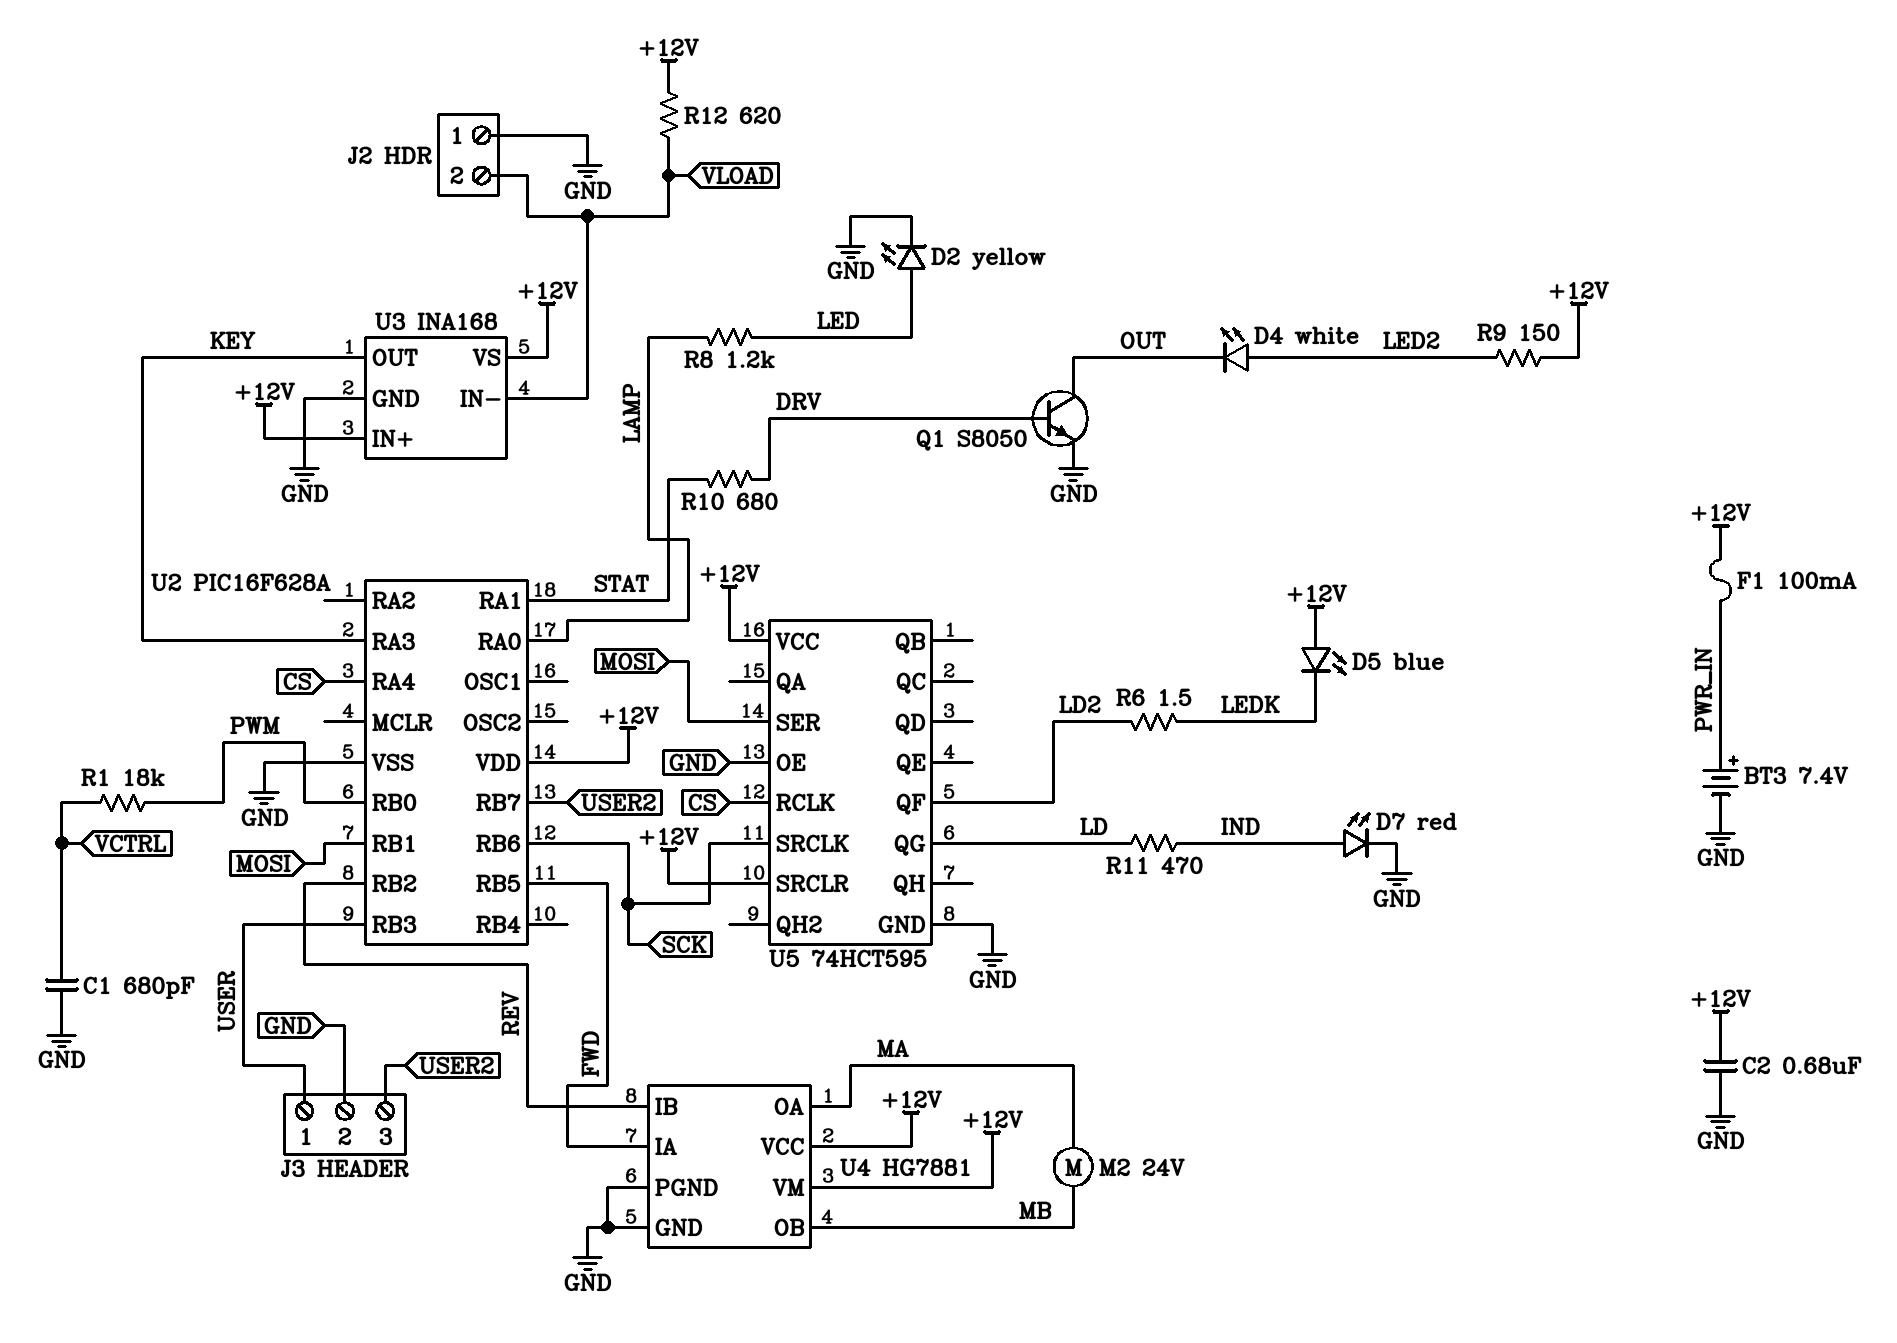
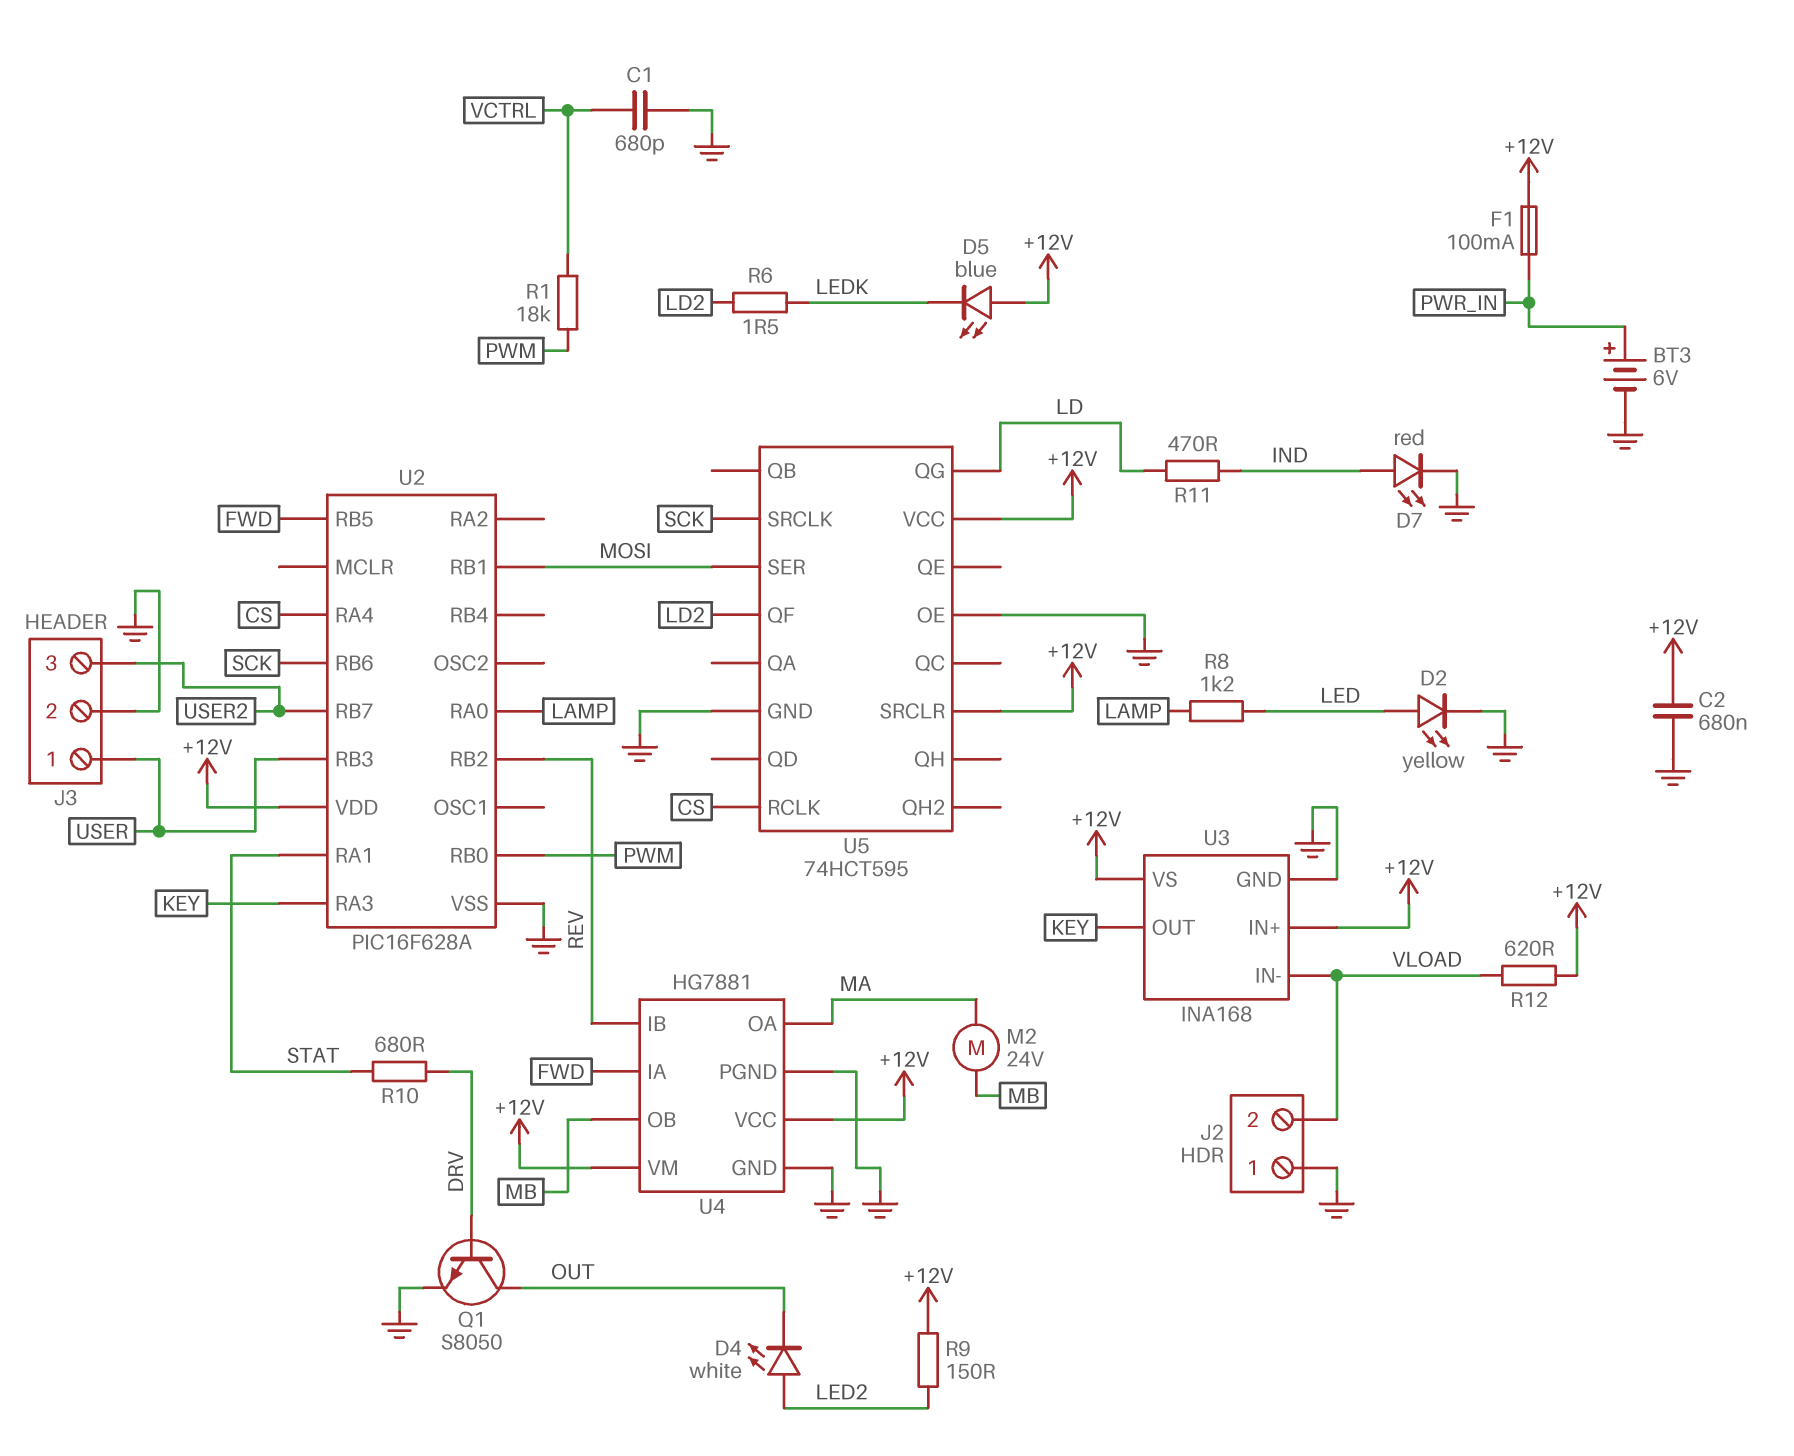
BT3: 7.4V (plus PWR_IN, minus GND) -> 6V (plus PWR_IN, minus GND)

